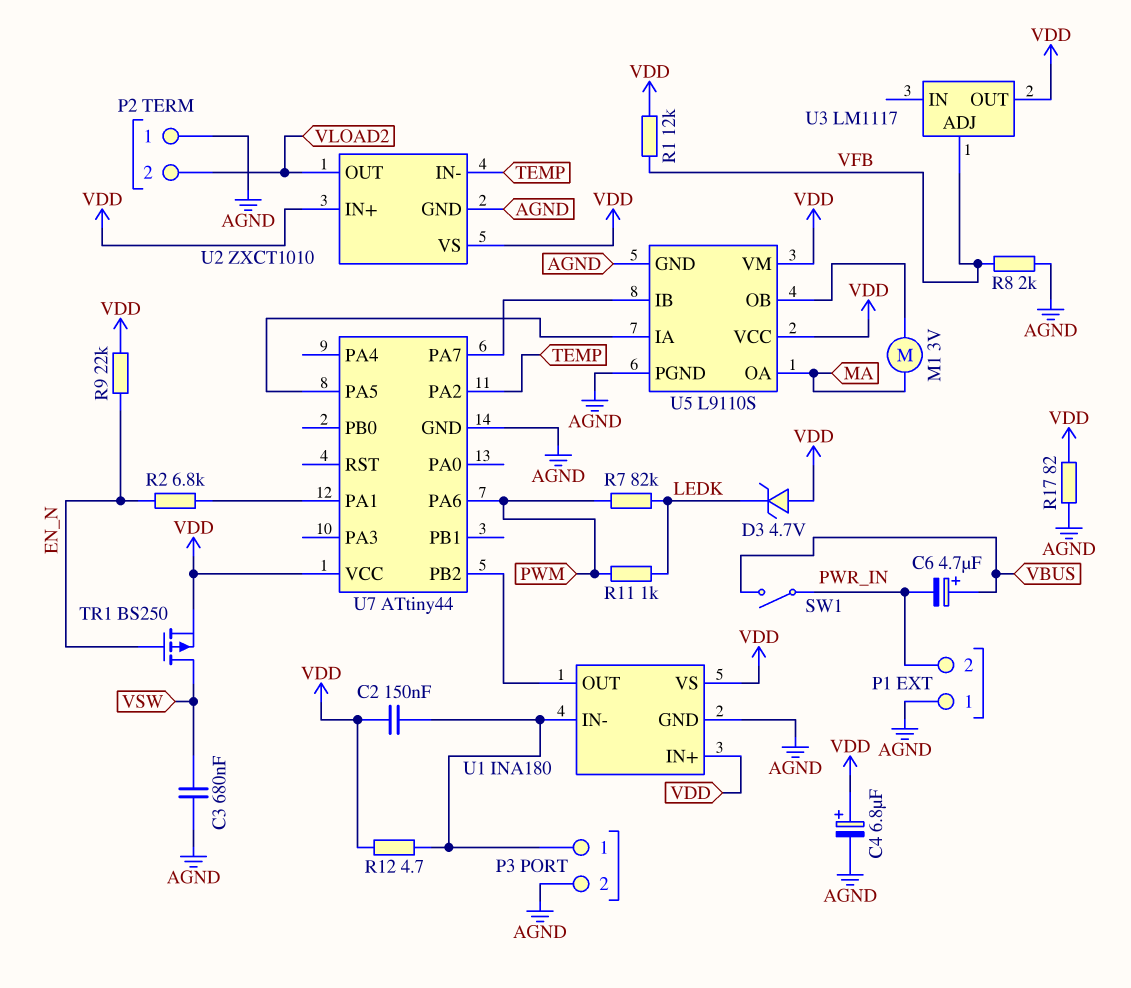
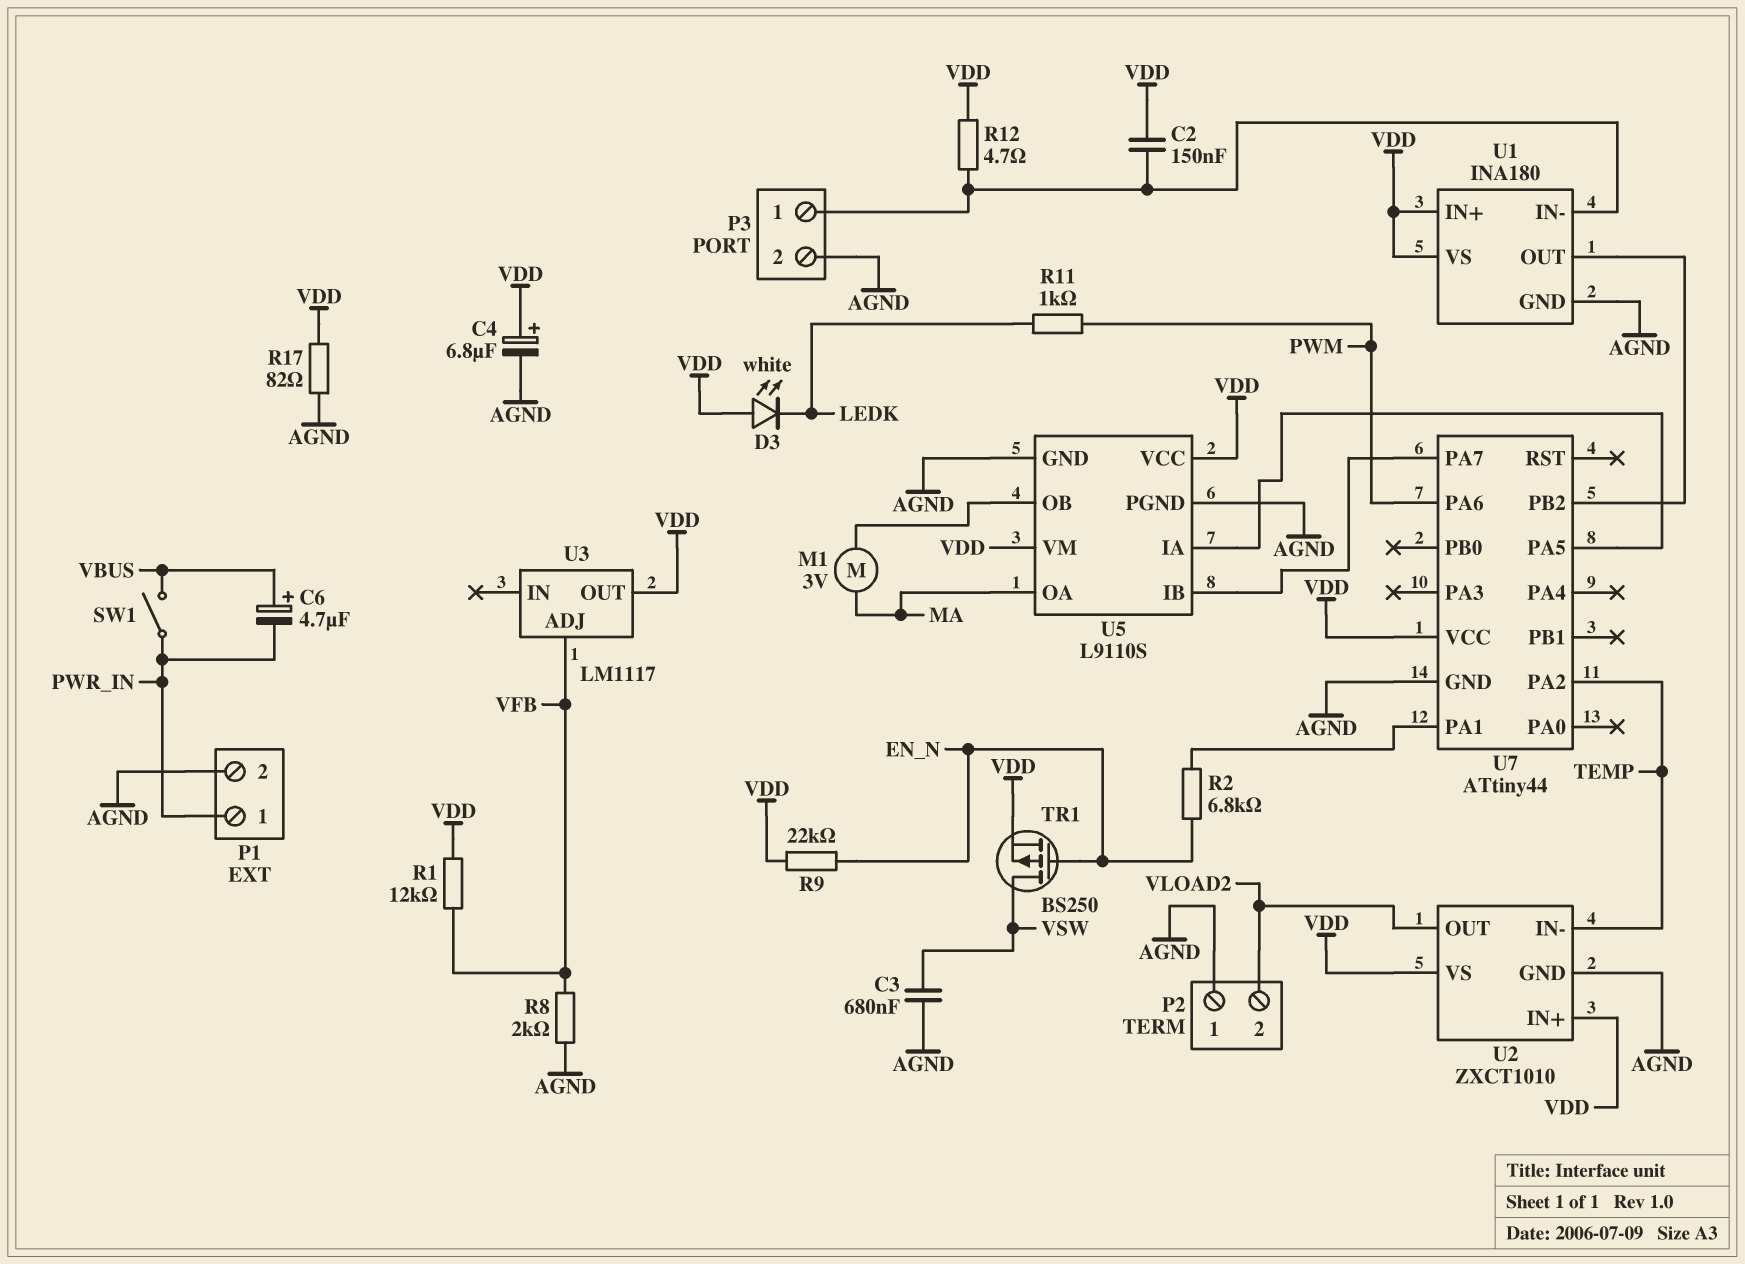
D3: zener 4.7V (A VDD, K LEDK) -> LED white (A VDD, K LEDK)
P1 pin 1: AGND -> PWR_IN
P1 pin 2: PWR_IN -> AGND
R7: 82k (LEDK, PWM) -> none

